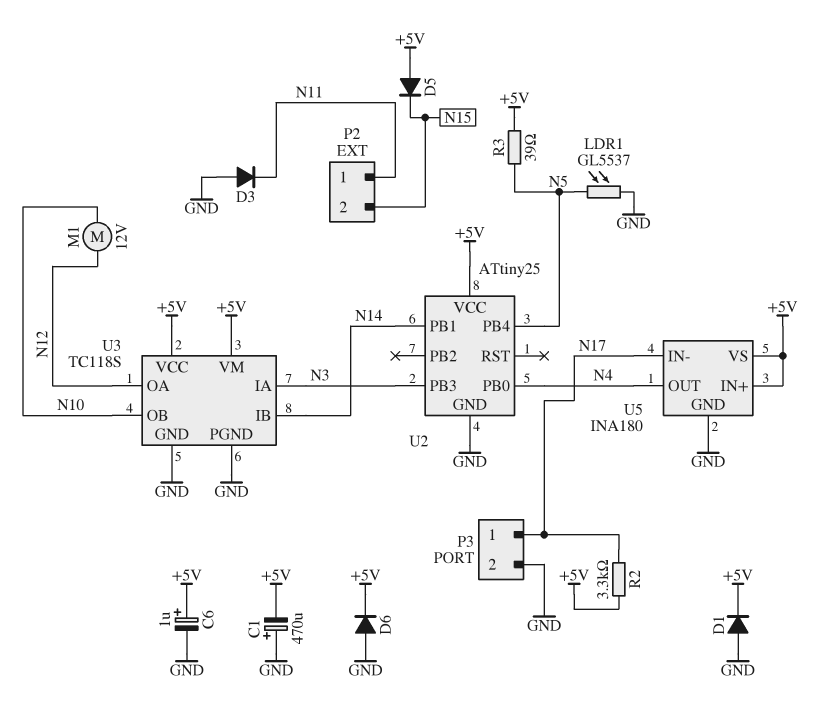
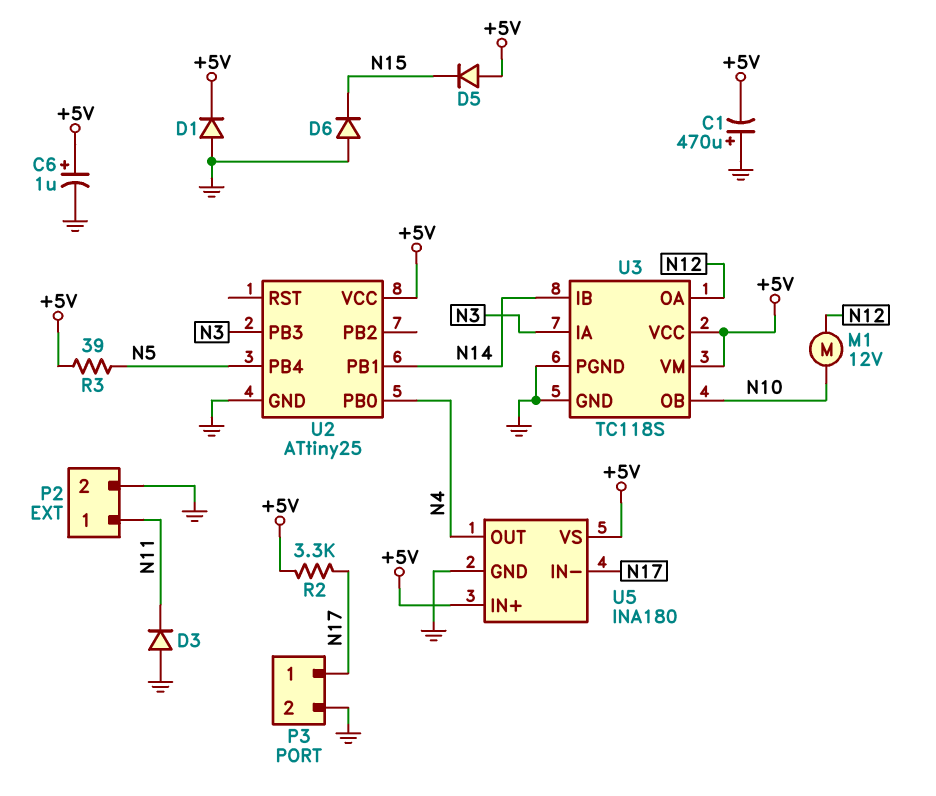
D6: diode (A GND, K +5V) -> diode (A GND, K N15)
LDR1: GL5537 (GND, N5) -> none
P2 pin 2: N15 -> GND

